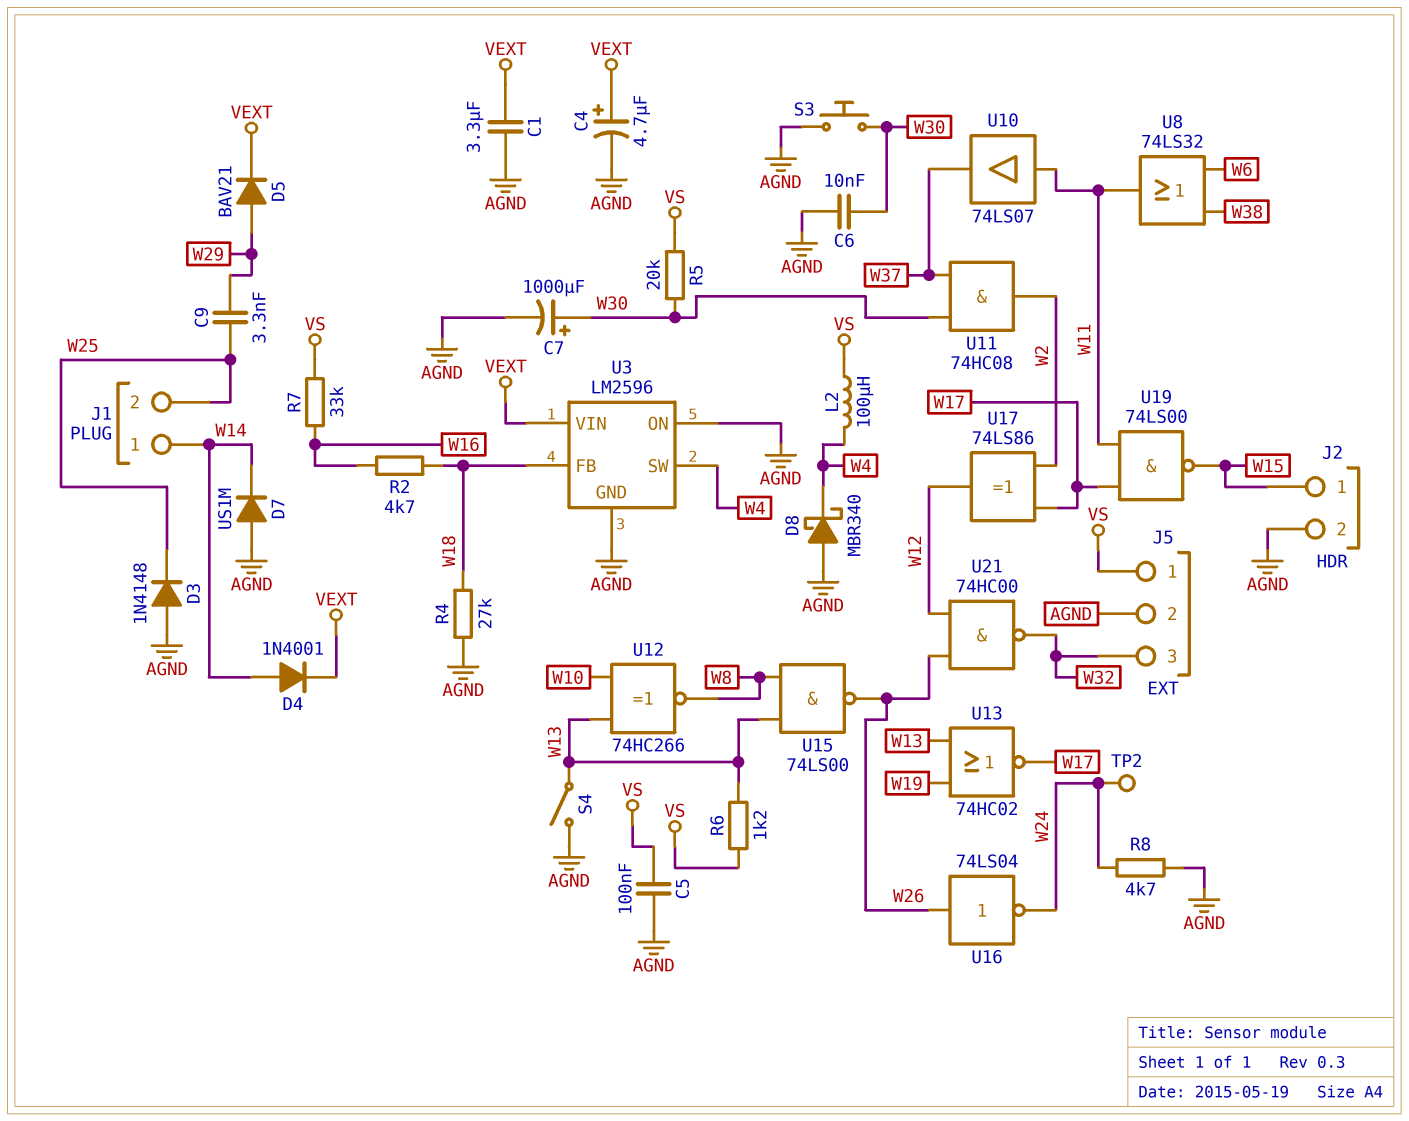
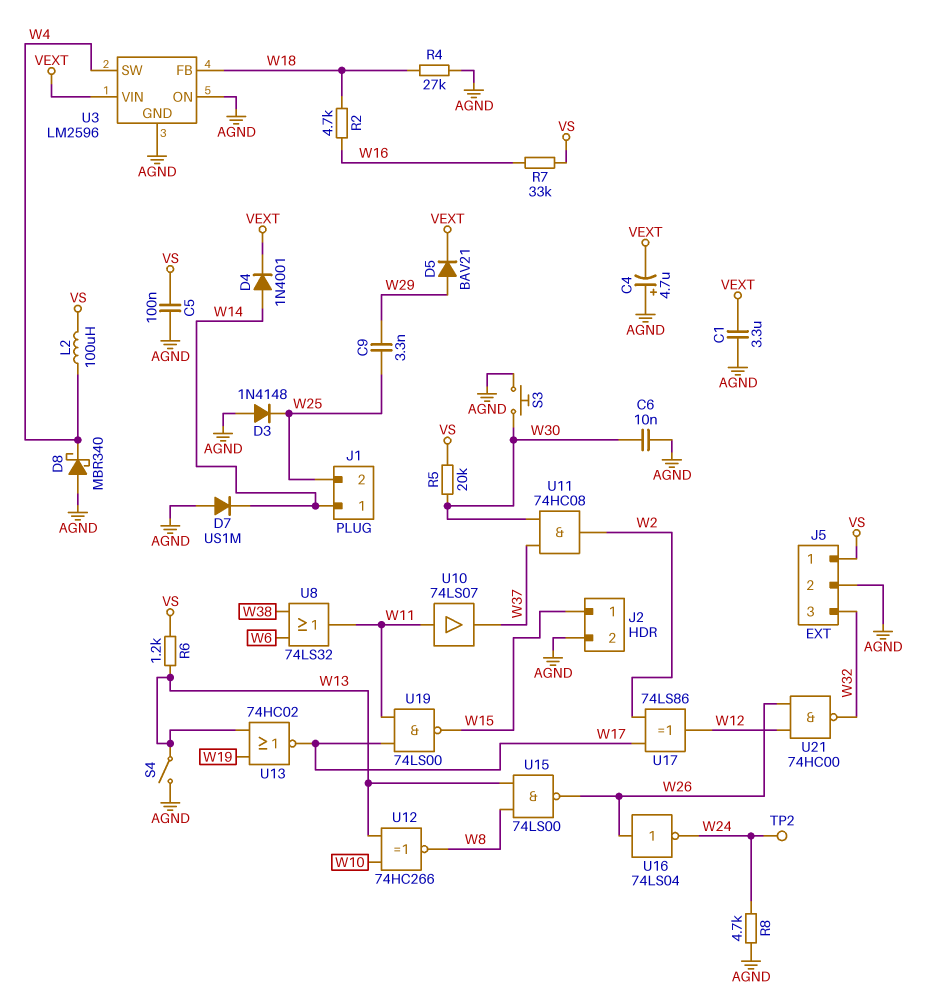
C4: 4.7uF (plus VEXT, minus AGND) -> 4.7uF (plus AGND, minus VEXT)
C7: 1000uF (plus W30, minus AGND) -> none

